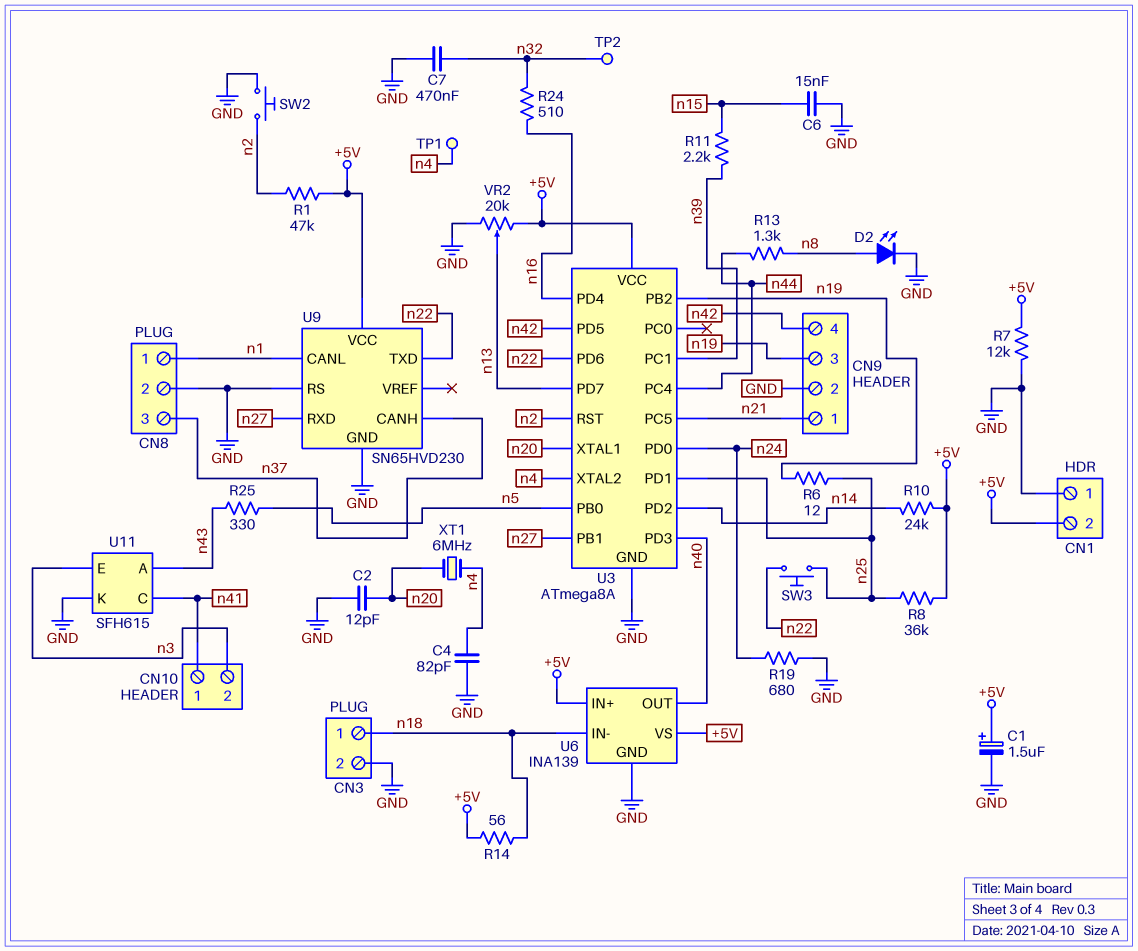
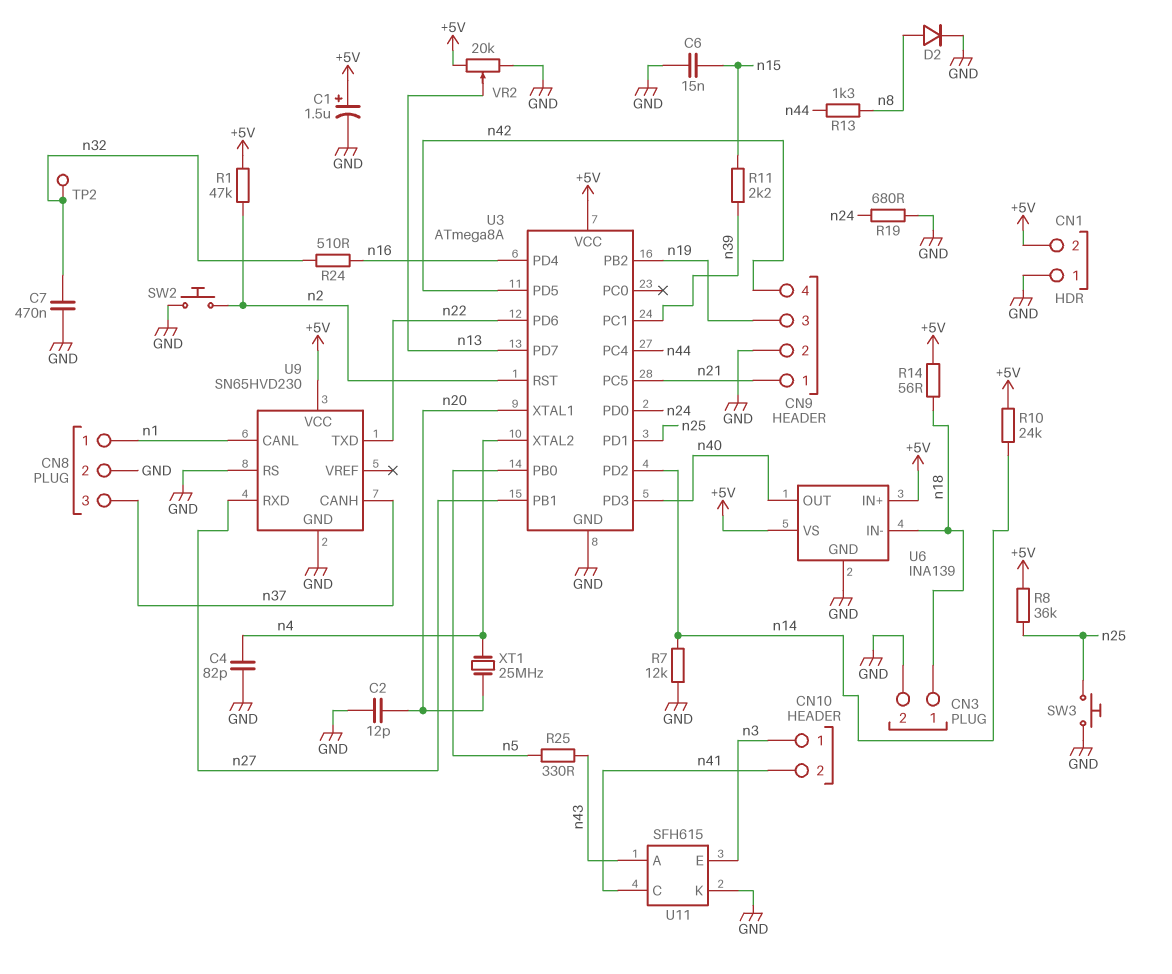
CN10 pin 1: n41 -> n3
CN10 pin 2: n3 -> n41
D2: LED (A n8, K GND) -> diode (A n8, K GND)
R6: 12 (n19, n25) -> none
R7: 12k (+5V, GND) -> 12k (GND, n14)
SW3: button (n22, n25) -> button (GND, n25)
TP1: test point (n4) -> none
XT1: 6MHz (n4, n20) -> 25MHz (n4, n20)

